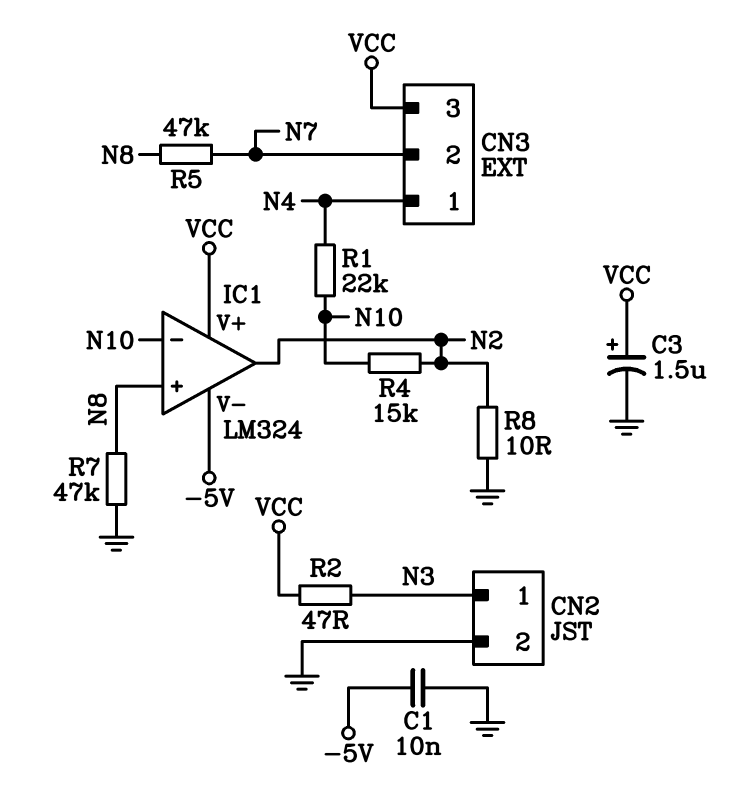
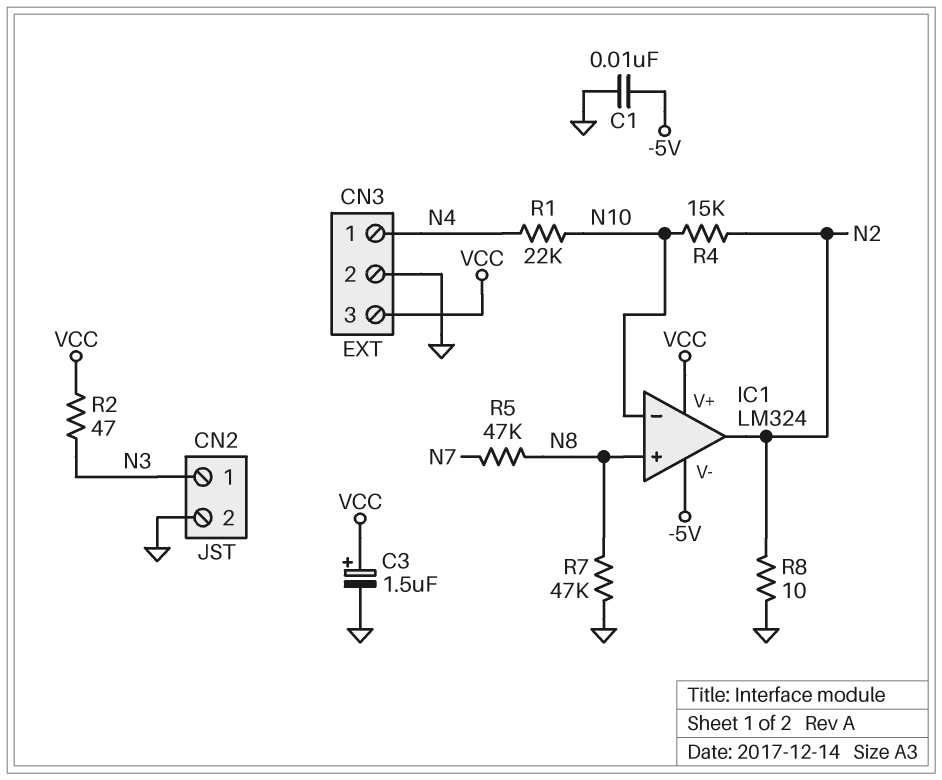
CN3 pin 2: N7 -> GND

